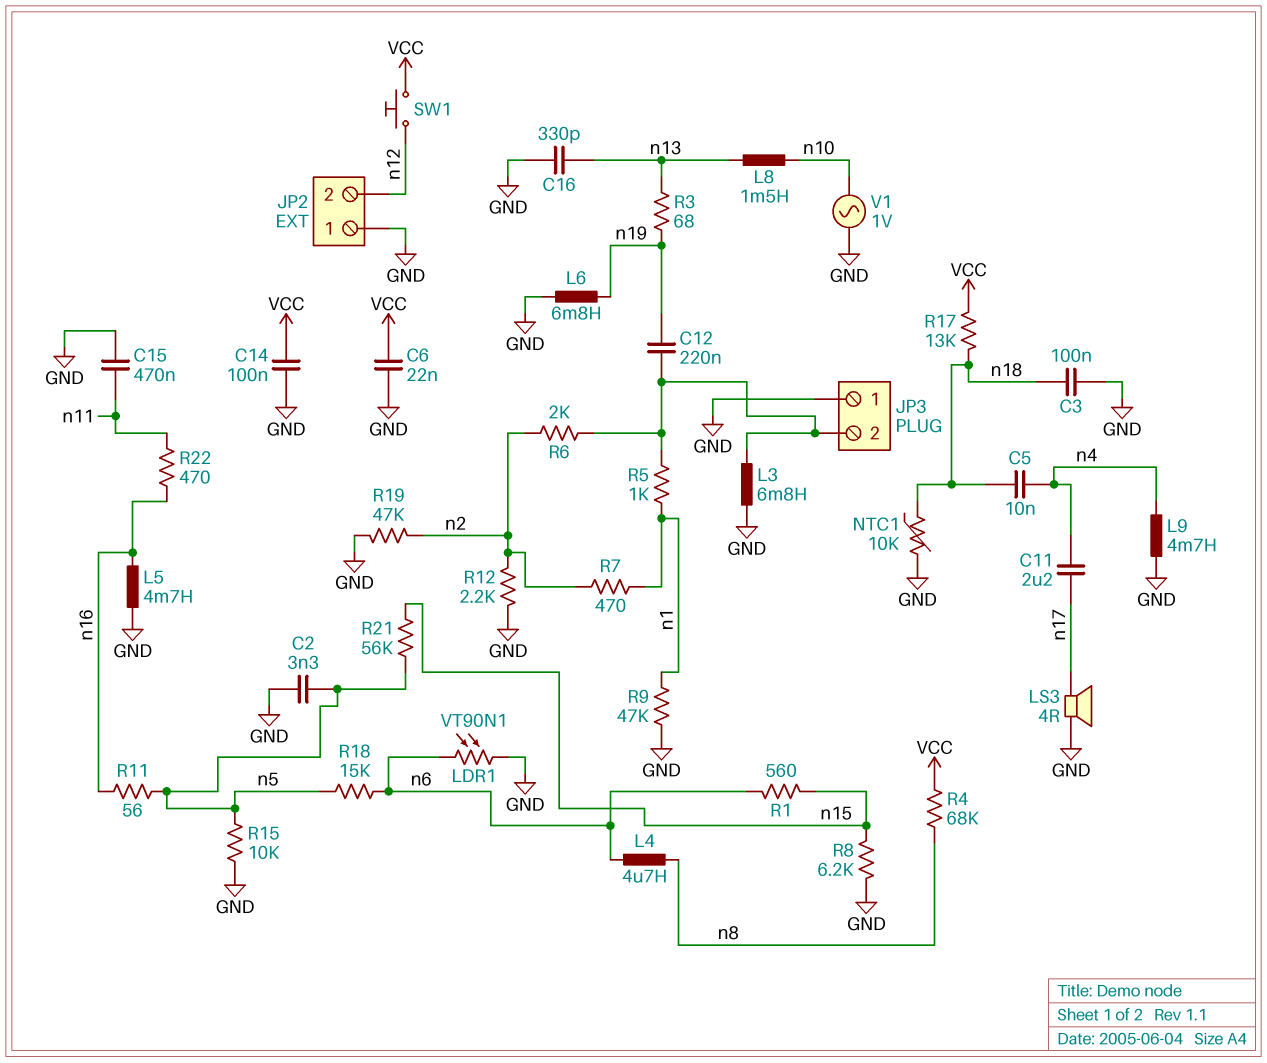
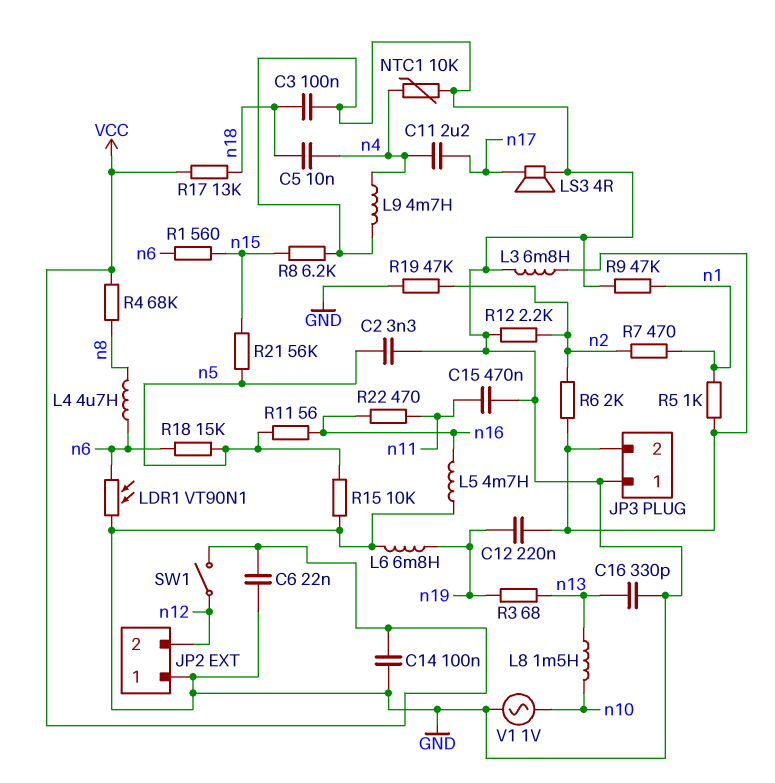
NTC1: 10k (GND, n18) -> 10k (GND, n4)
SW1: button (VCC, n12) -> switch (VCC, n12)

